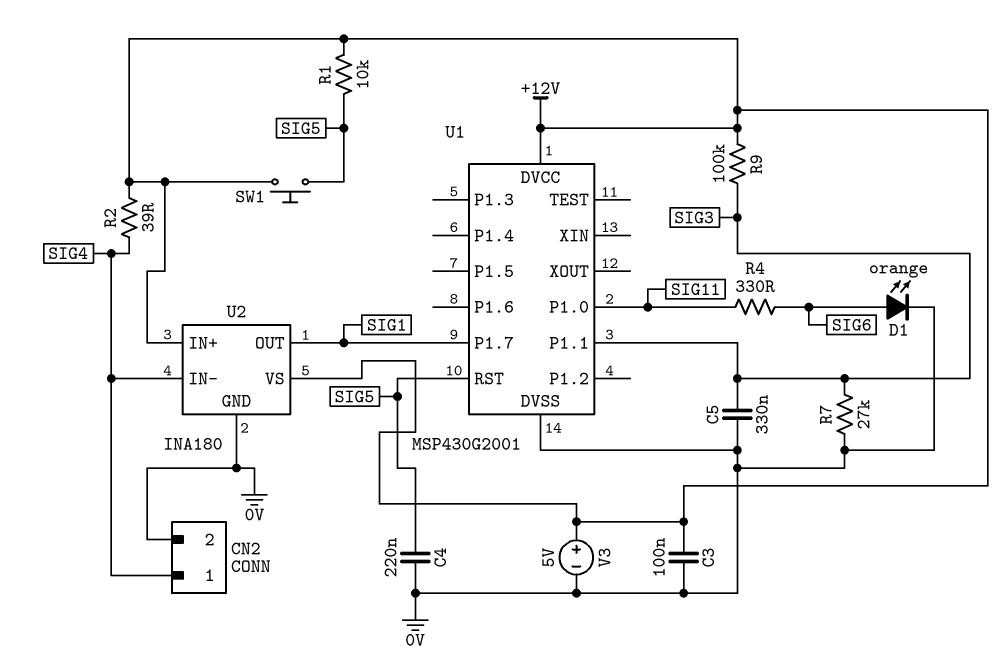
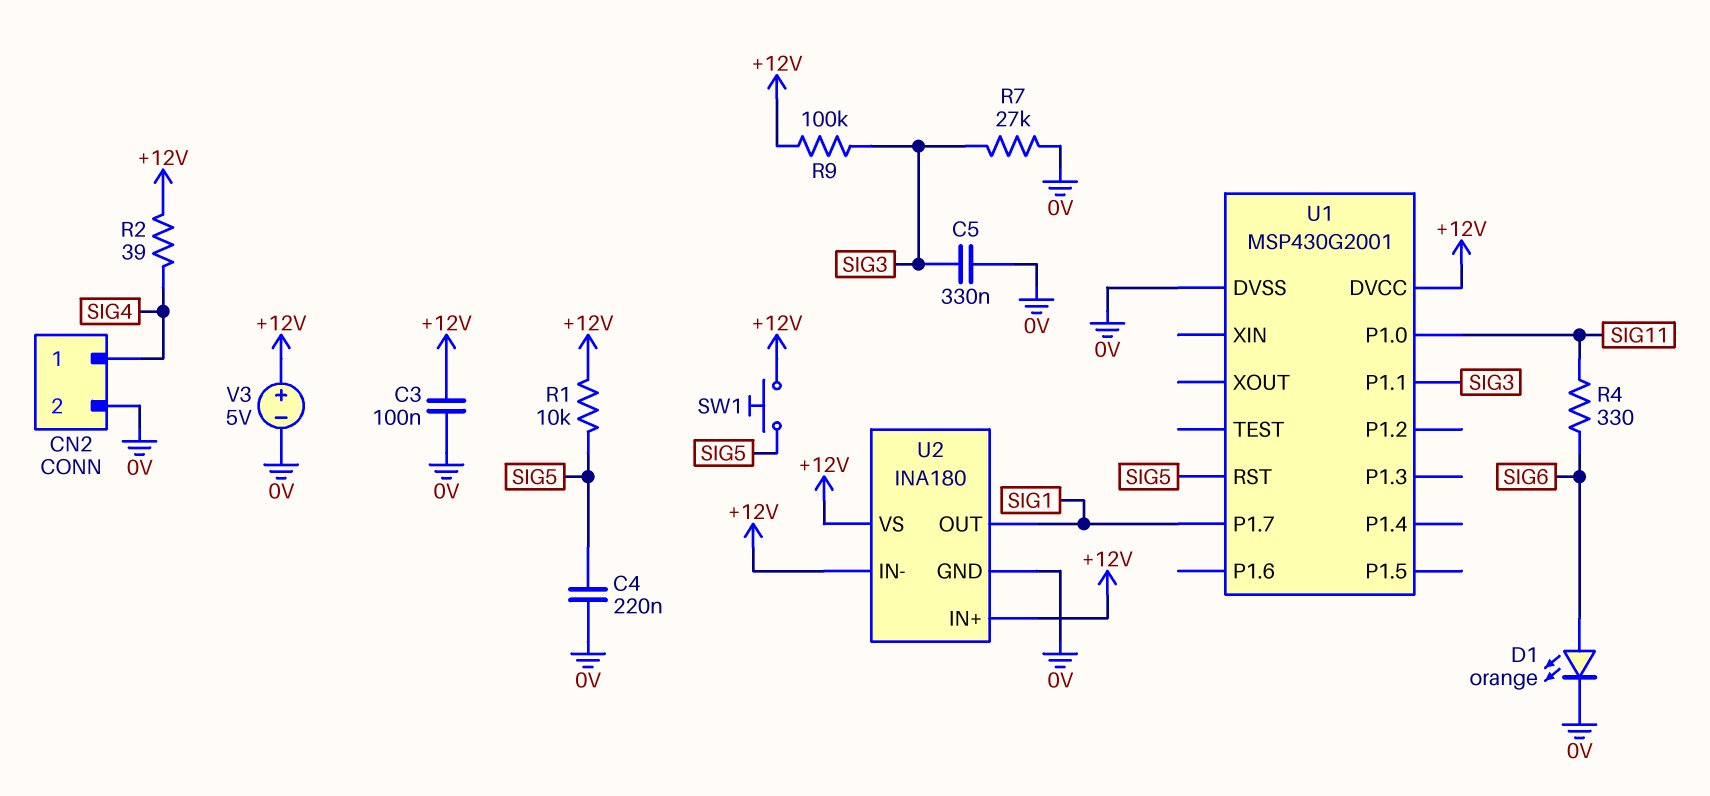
U2 pin IN-: SIG4 -> +12V

